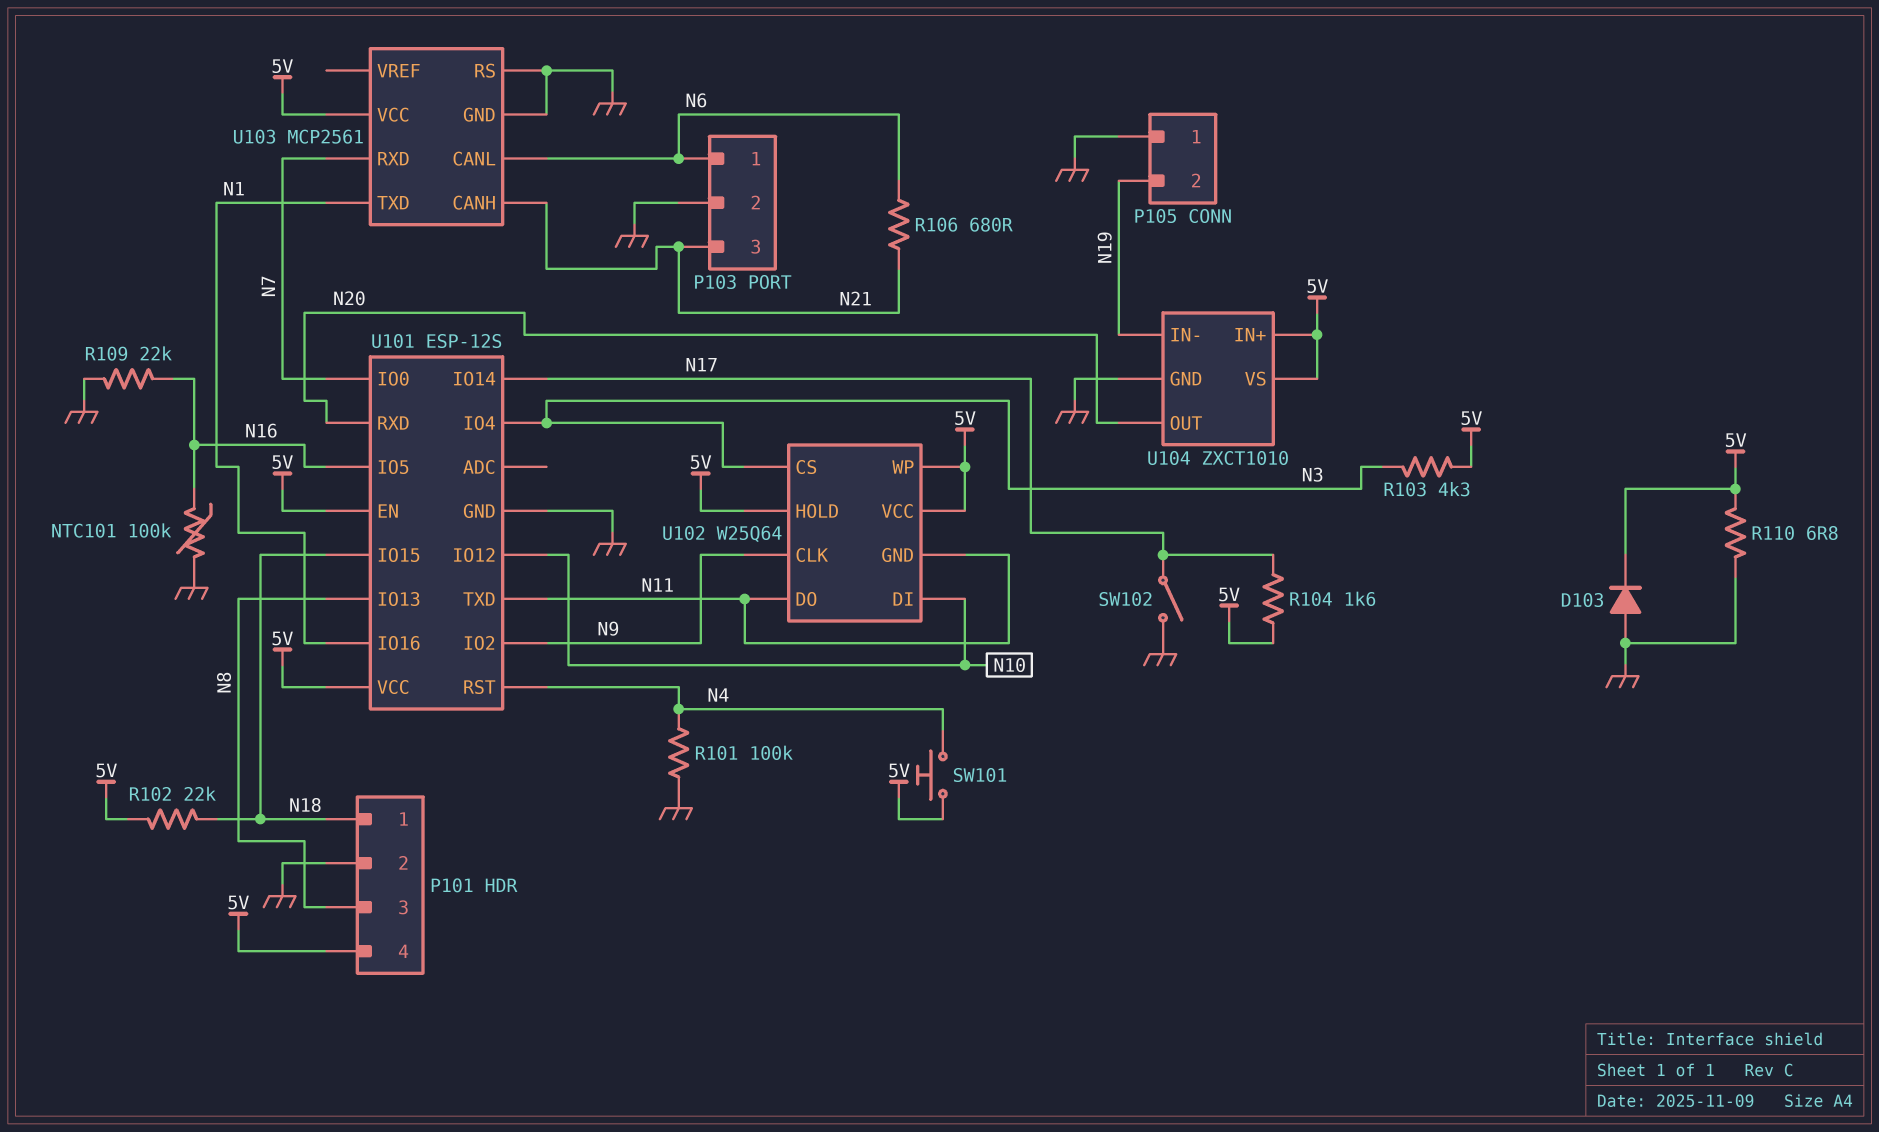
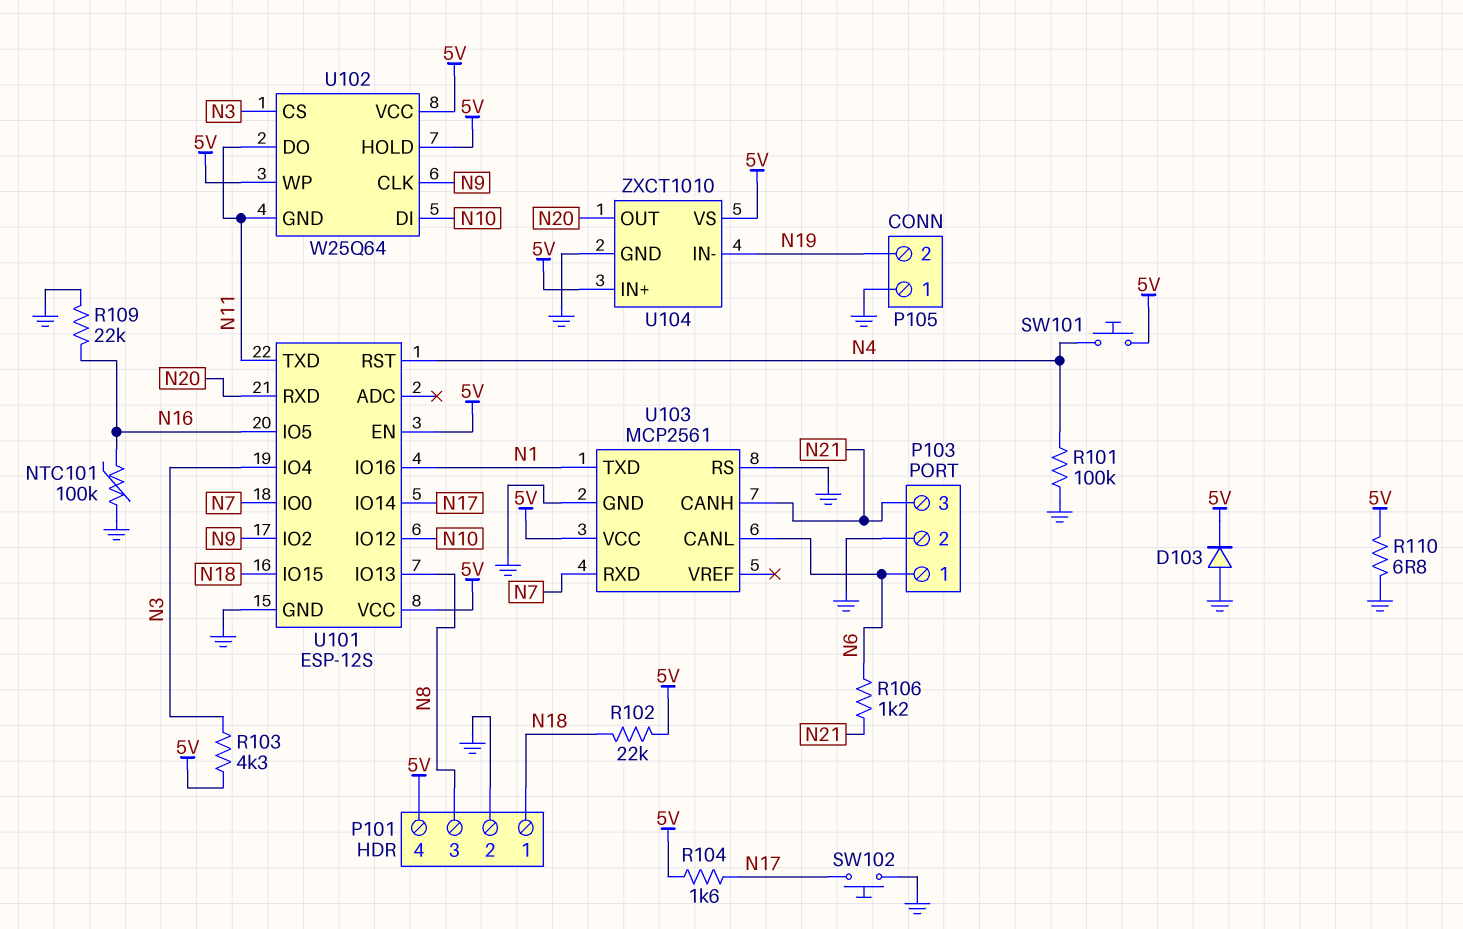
R106: 680 (N6, N21) -> 1.2k (N6, N21)
SW102: switch (GND, N17) -> button (GND, N17)

